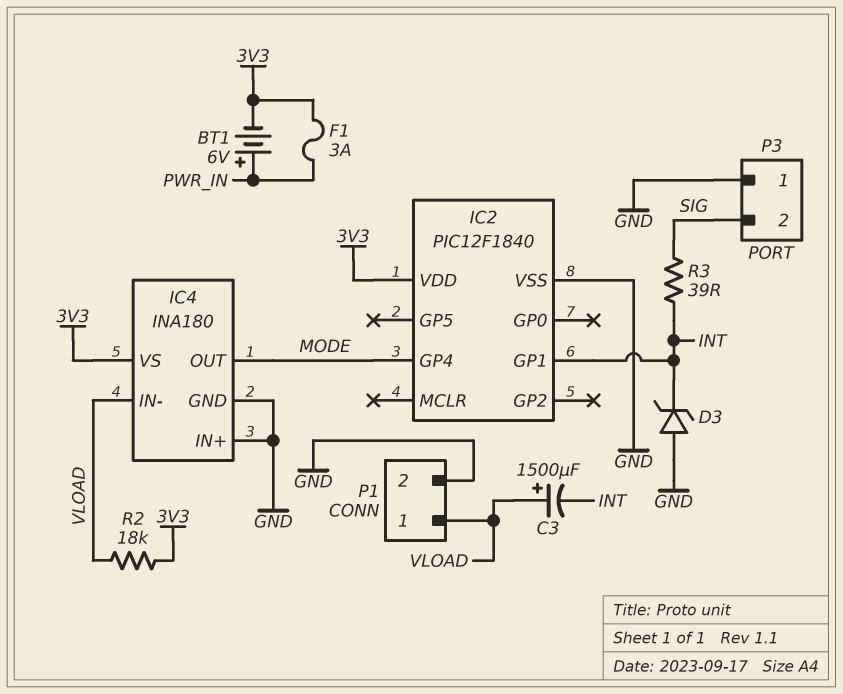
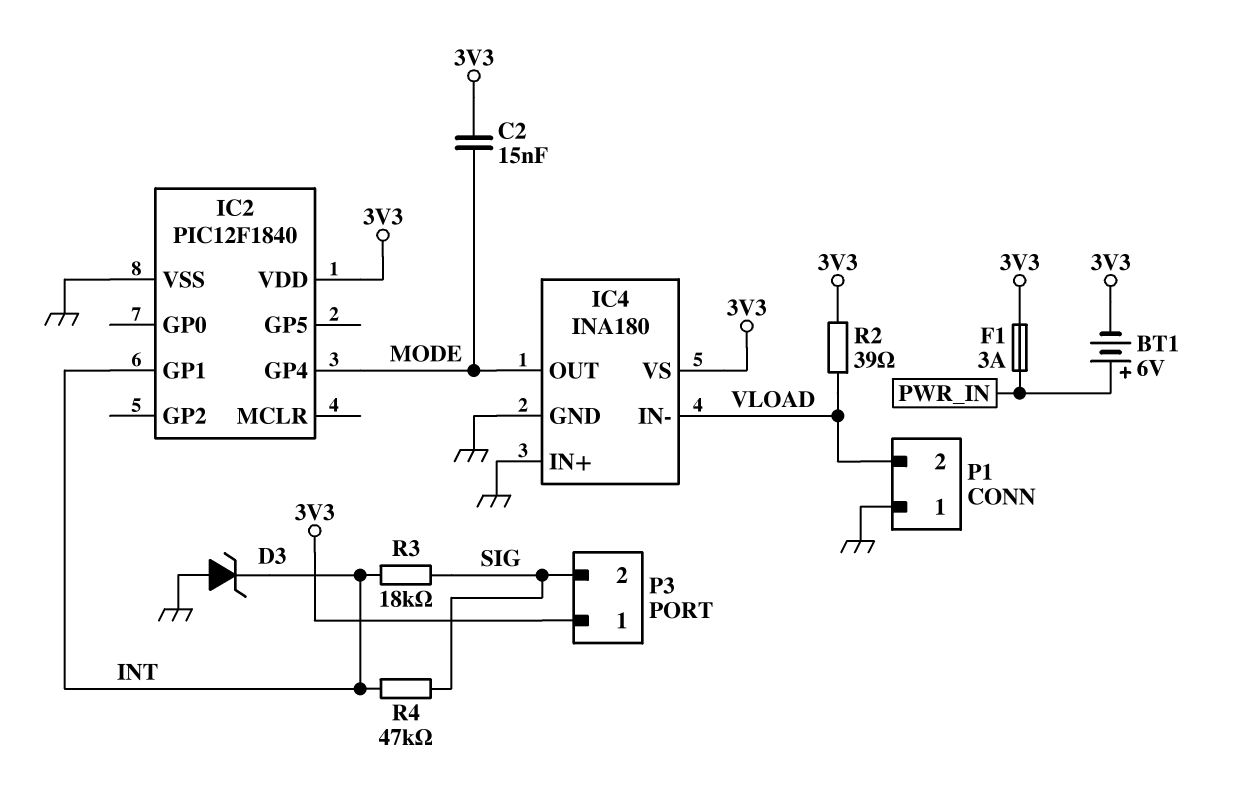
C2: none -> 15nF (3V3, MODE)
C3: 1500uF (plus VLOAD, minus INT) -> none
P1 pin 1: VLOAD -> GND
P1 pin 2: GND -> VLOAD
P3 pin 1: GND -> 3V3
R2: 18k (3V3, VLOAD) -> 39 (3V3, VLOAD)
R3: 39 (INT, SIG) -> 18k (INT, SIG)
R4: none -> 47k (INT, SIG)

